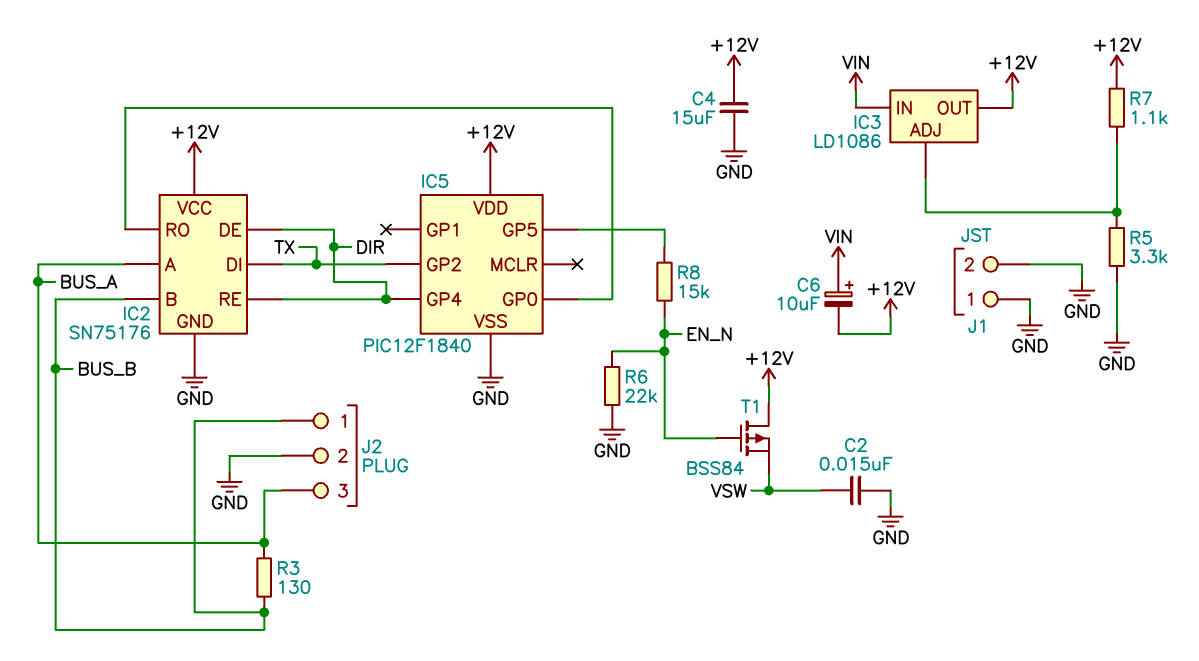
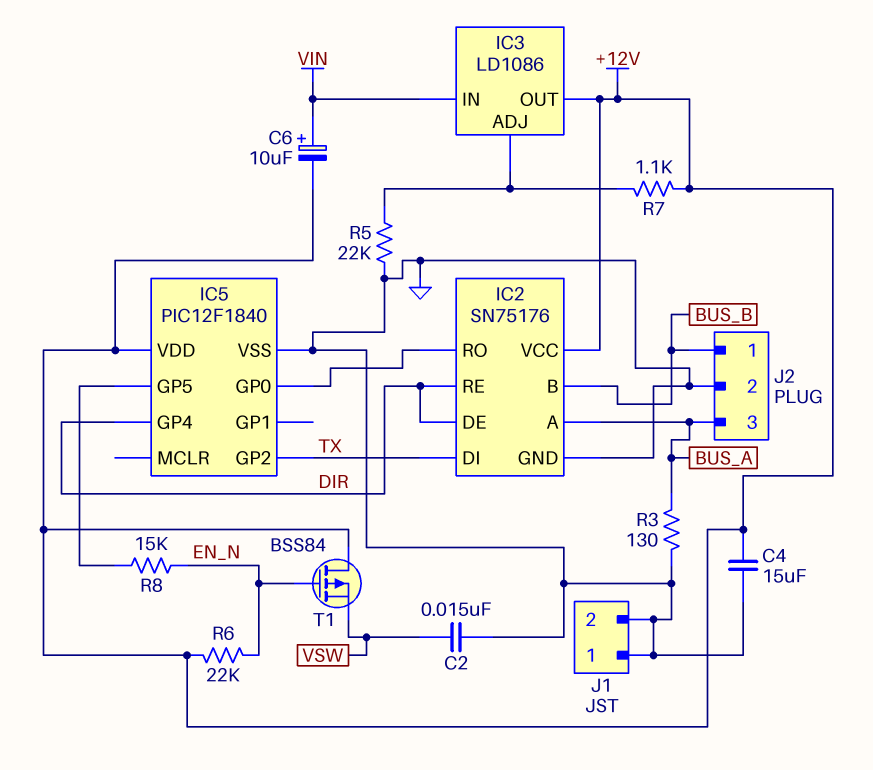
R3: 130 (BUS_A, BUS_B) -> 130 (BUS_A, GND)
R5: 3.3k (GND, IC3/ADJ) -> 22k (GND, IC3/ADJ)
R6: 22k (EN_N, GND) -> 22k (+12V, EN_N)

